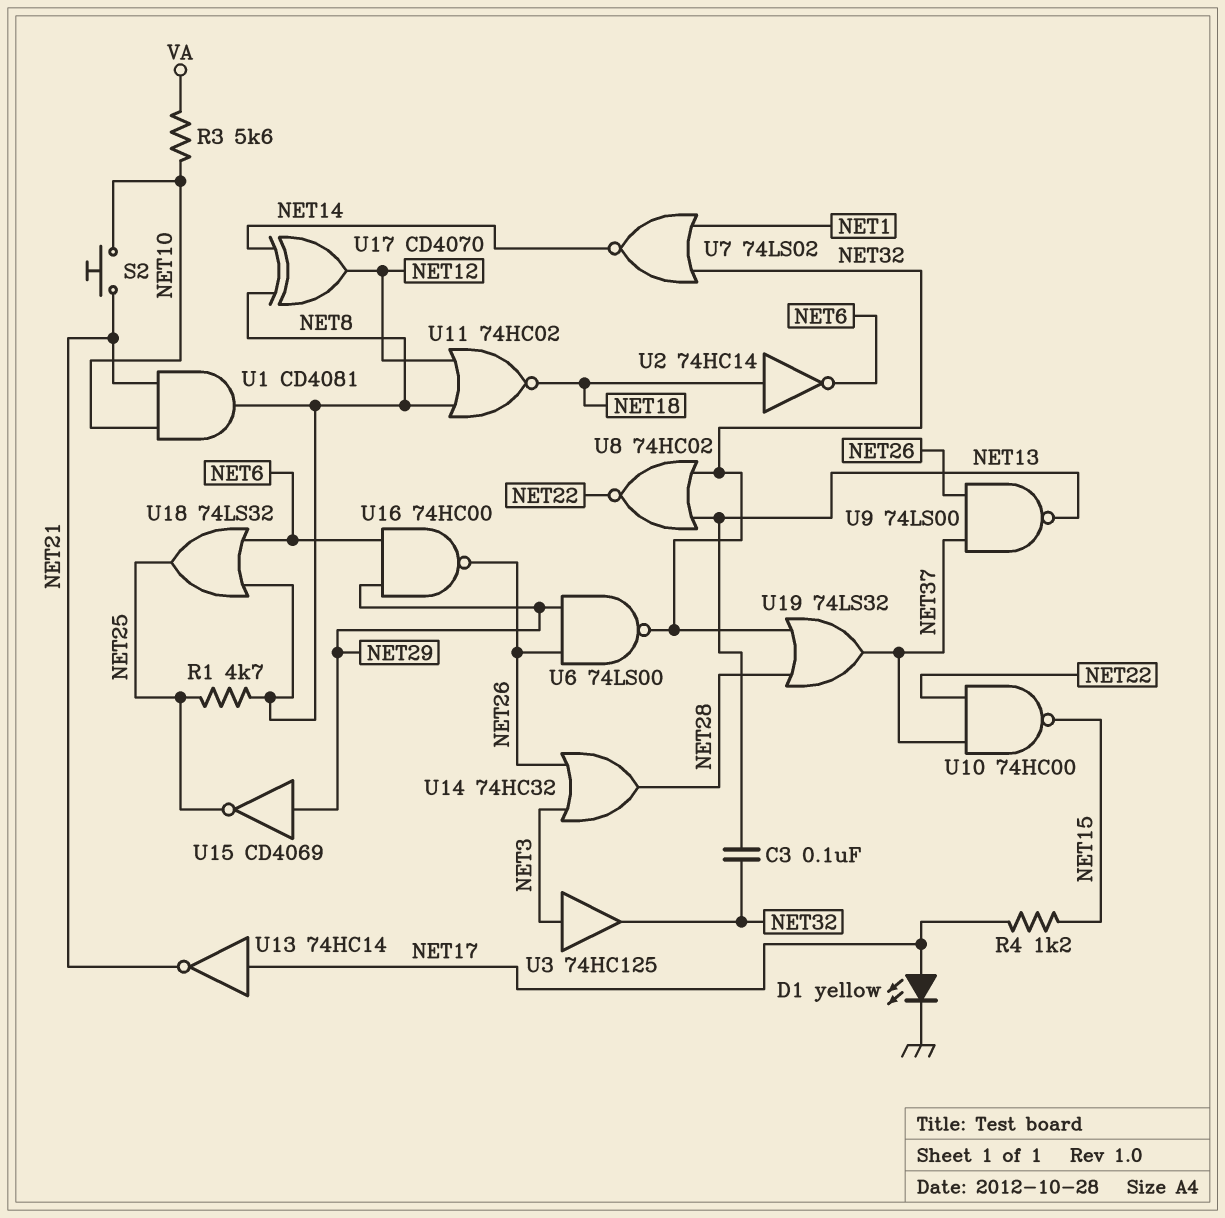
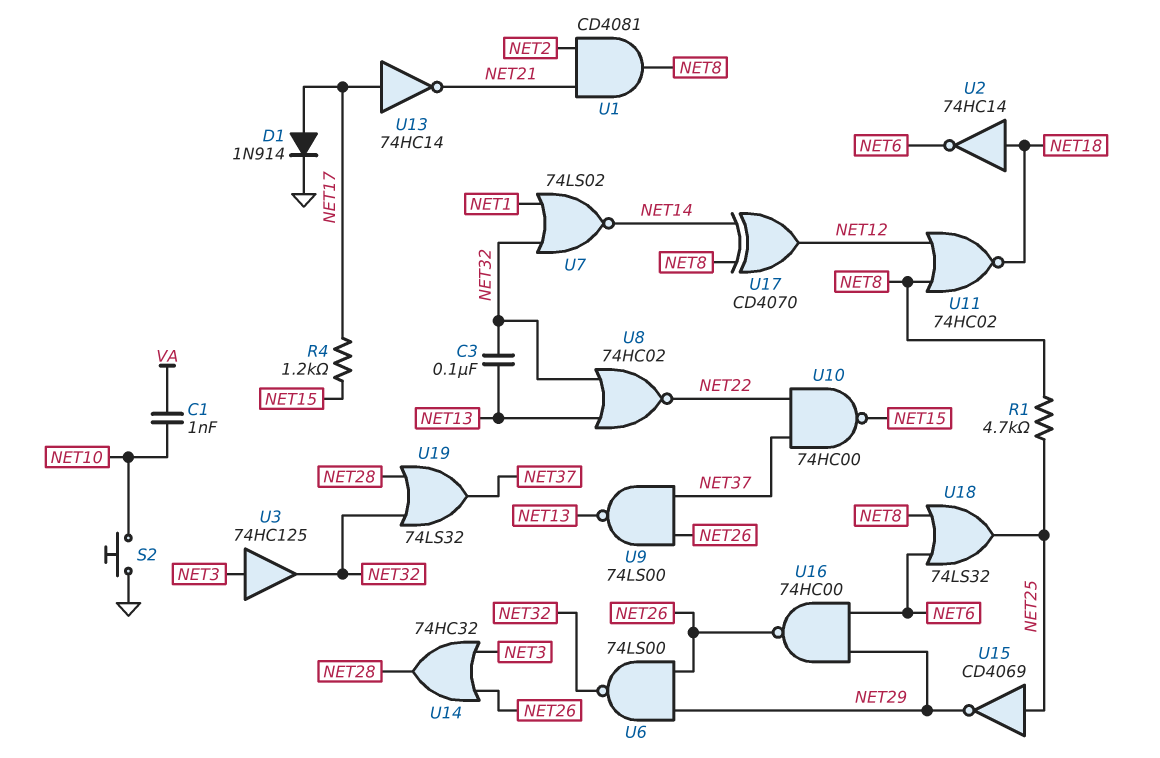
C1: none -> 1nF (NET10, VA)
D1: LED yellow (A NET17, K GND) -> diode 1N914 (A NET17, K GND)
R3: 5.6k (NET10, VA) -> none
S2: button (NET10, NET21) -> button (GND, NET10)
U1: AND CD4081 (in NET10, in NET21, out NET8) -> AND CD4081 (in NET2, in NET21, out NET8)
U15: NOT CD4069 (in NET29, out NET25) -> NOT CD4069 (in NET25, out NET29)

